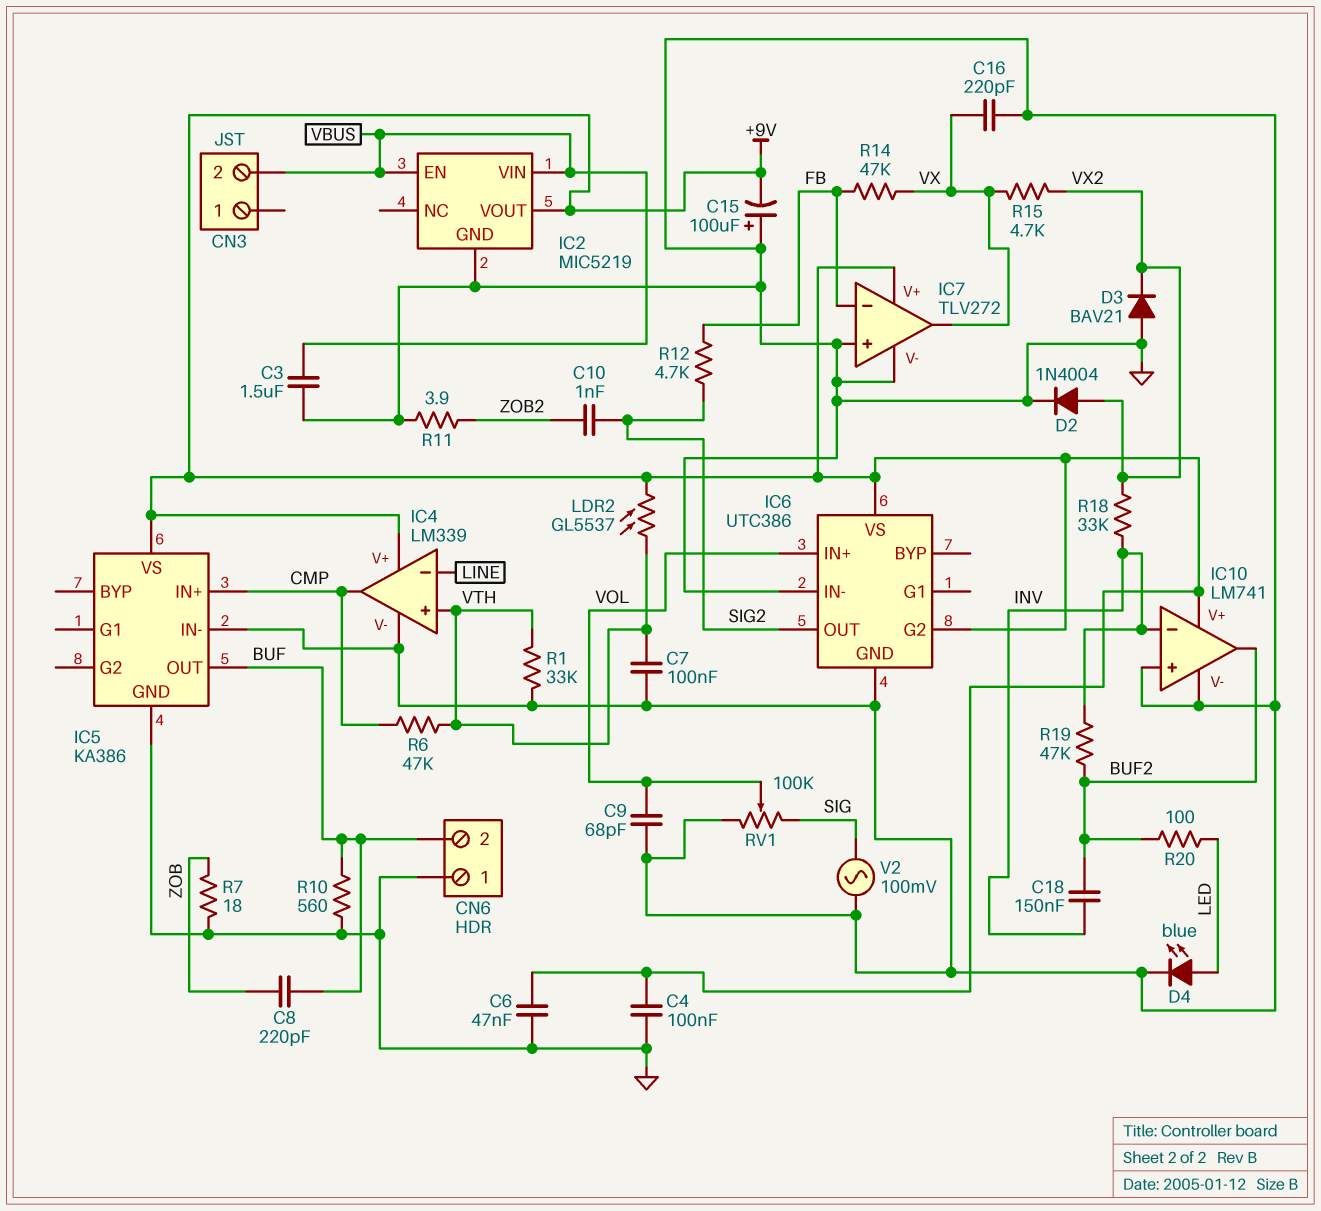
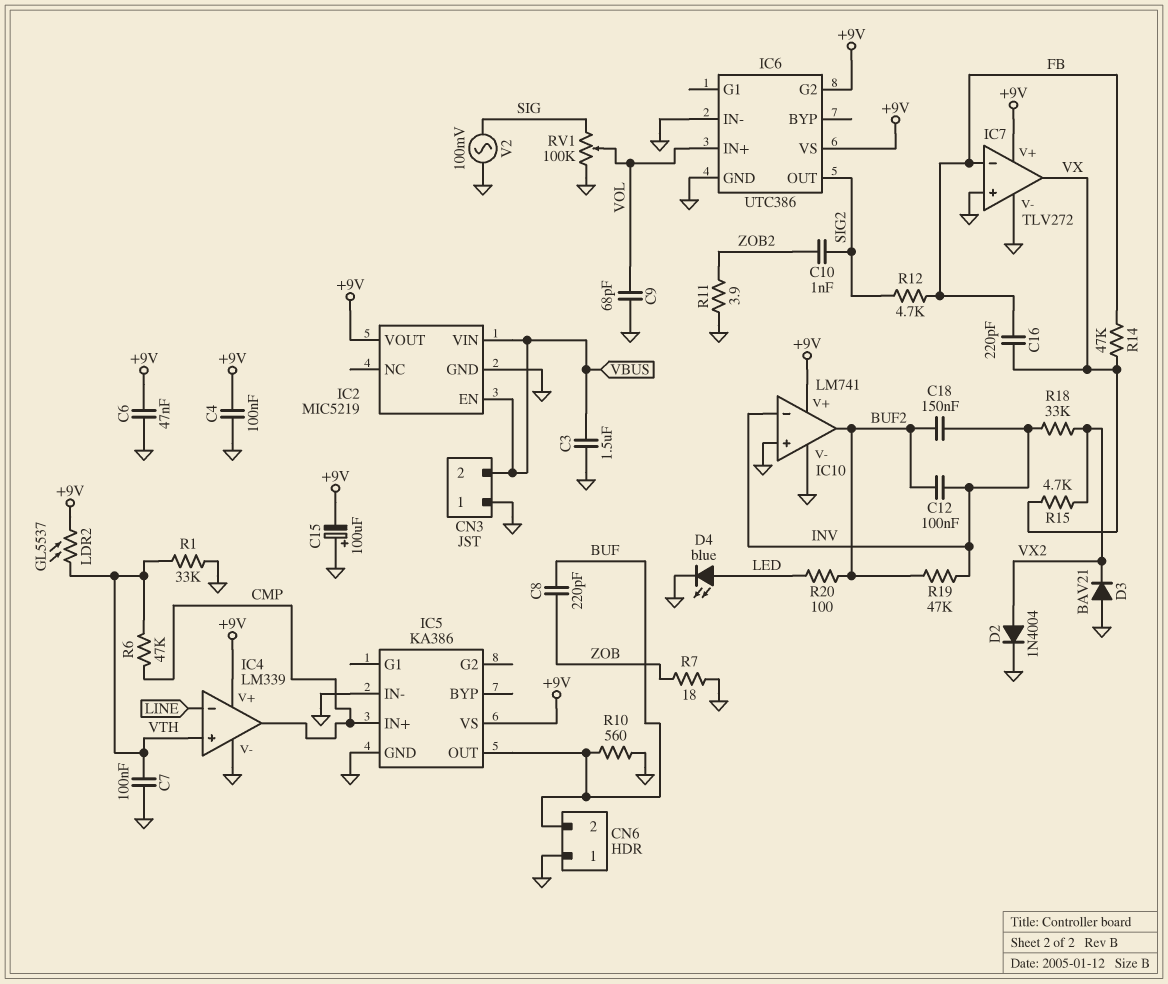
C12: none -> 100nF (BUF2, INV)
C16: 220pF (GND, VX) -> 220pF (FB, VX)
CN3 pin 1: none -> GND

